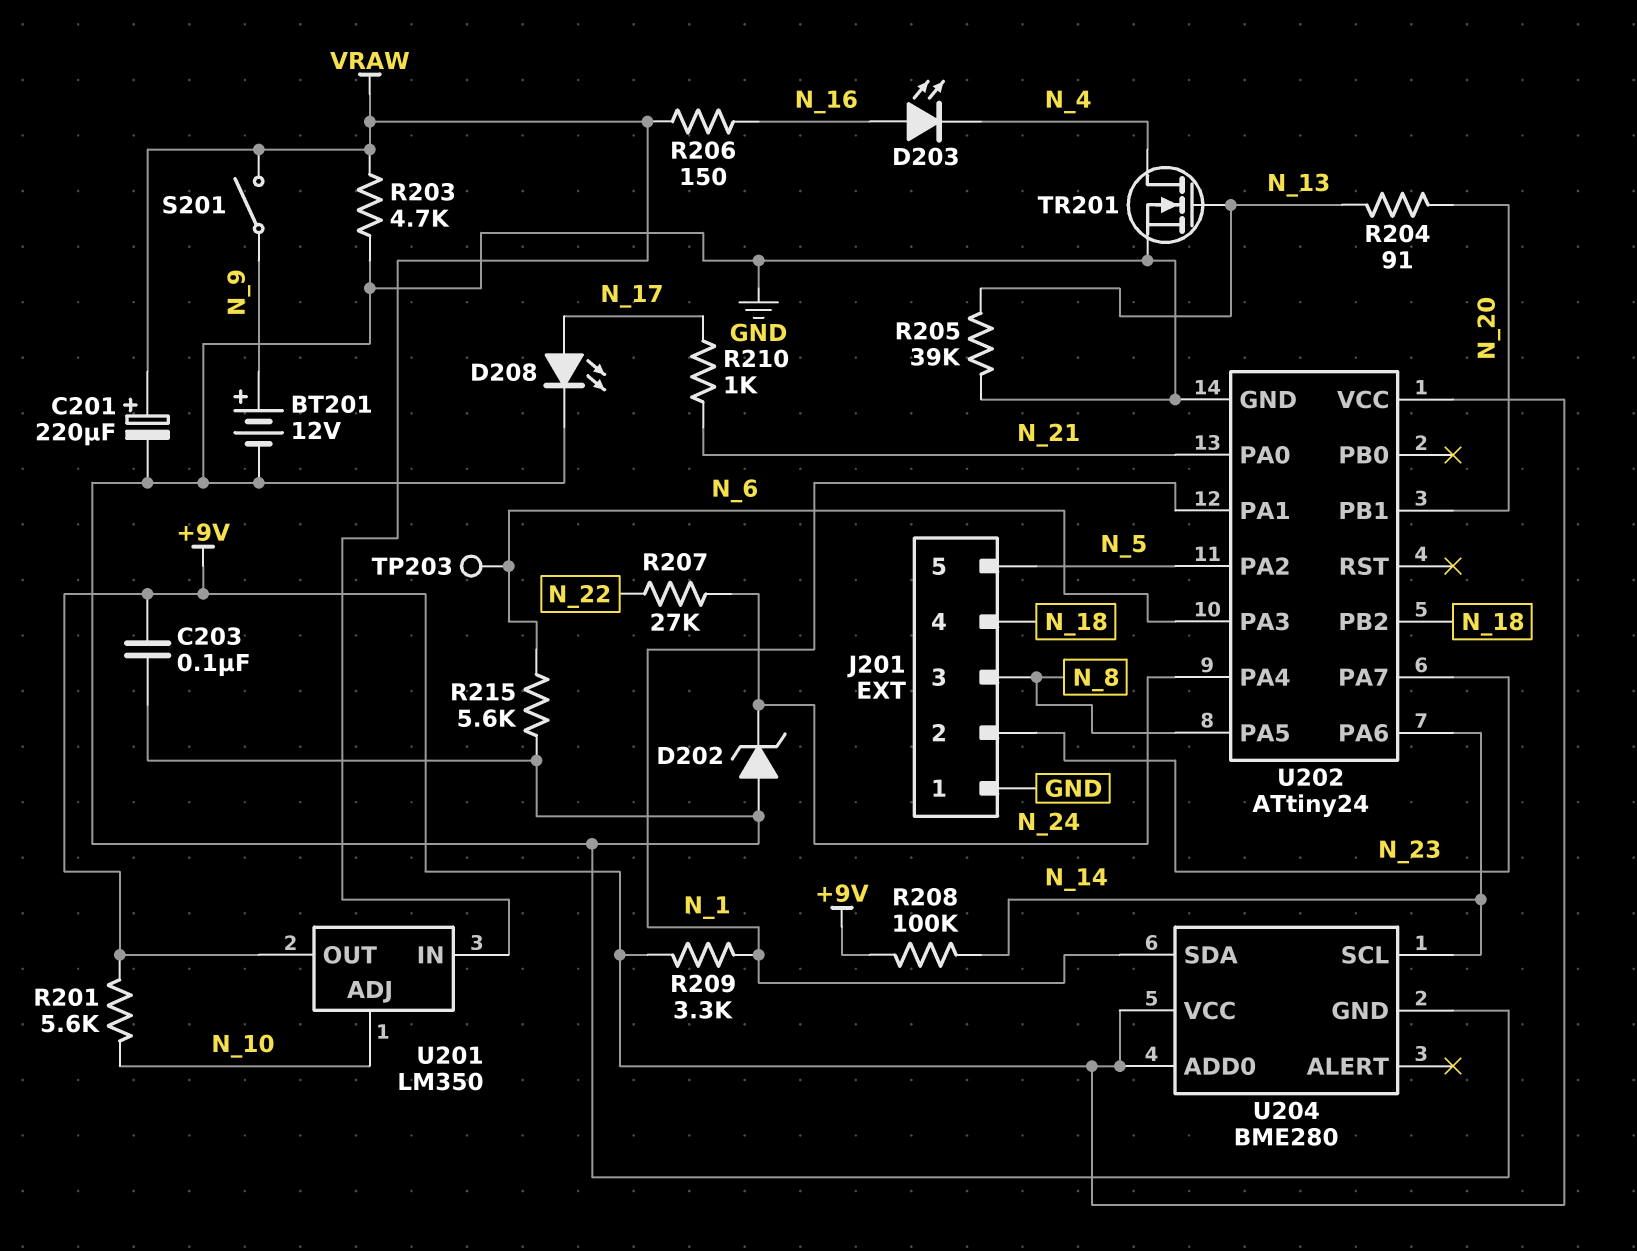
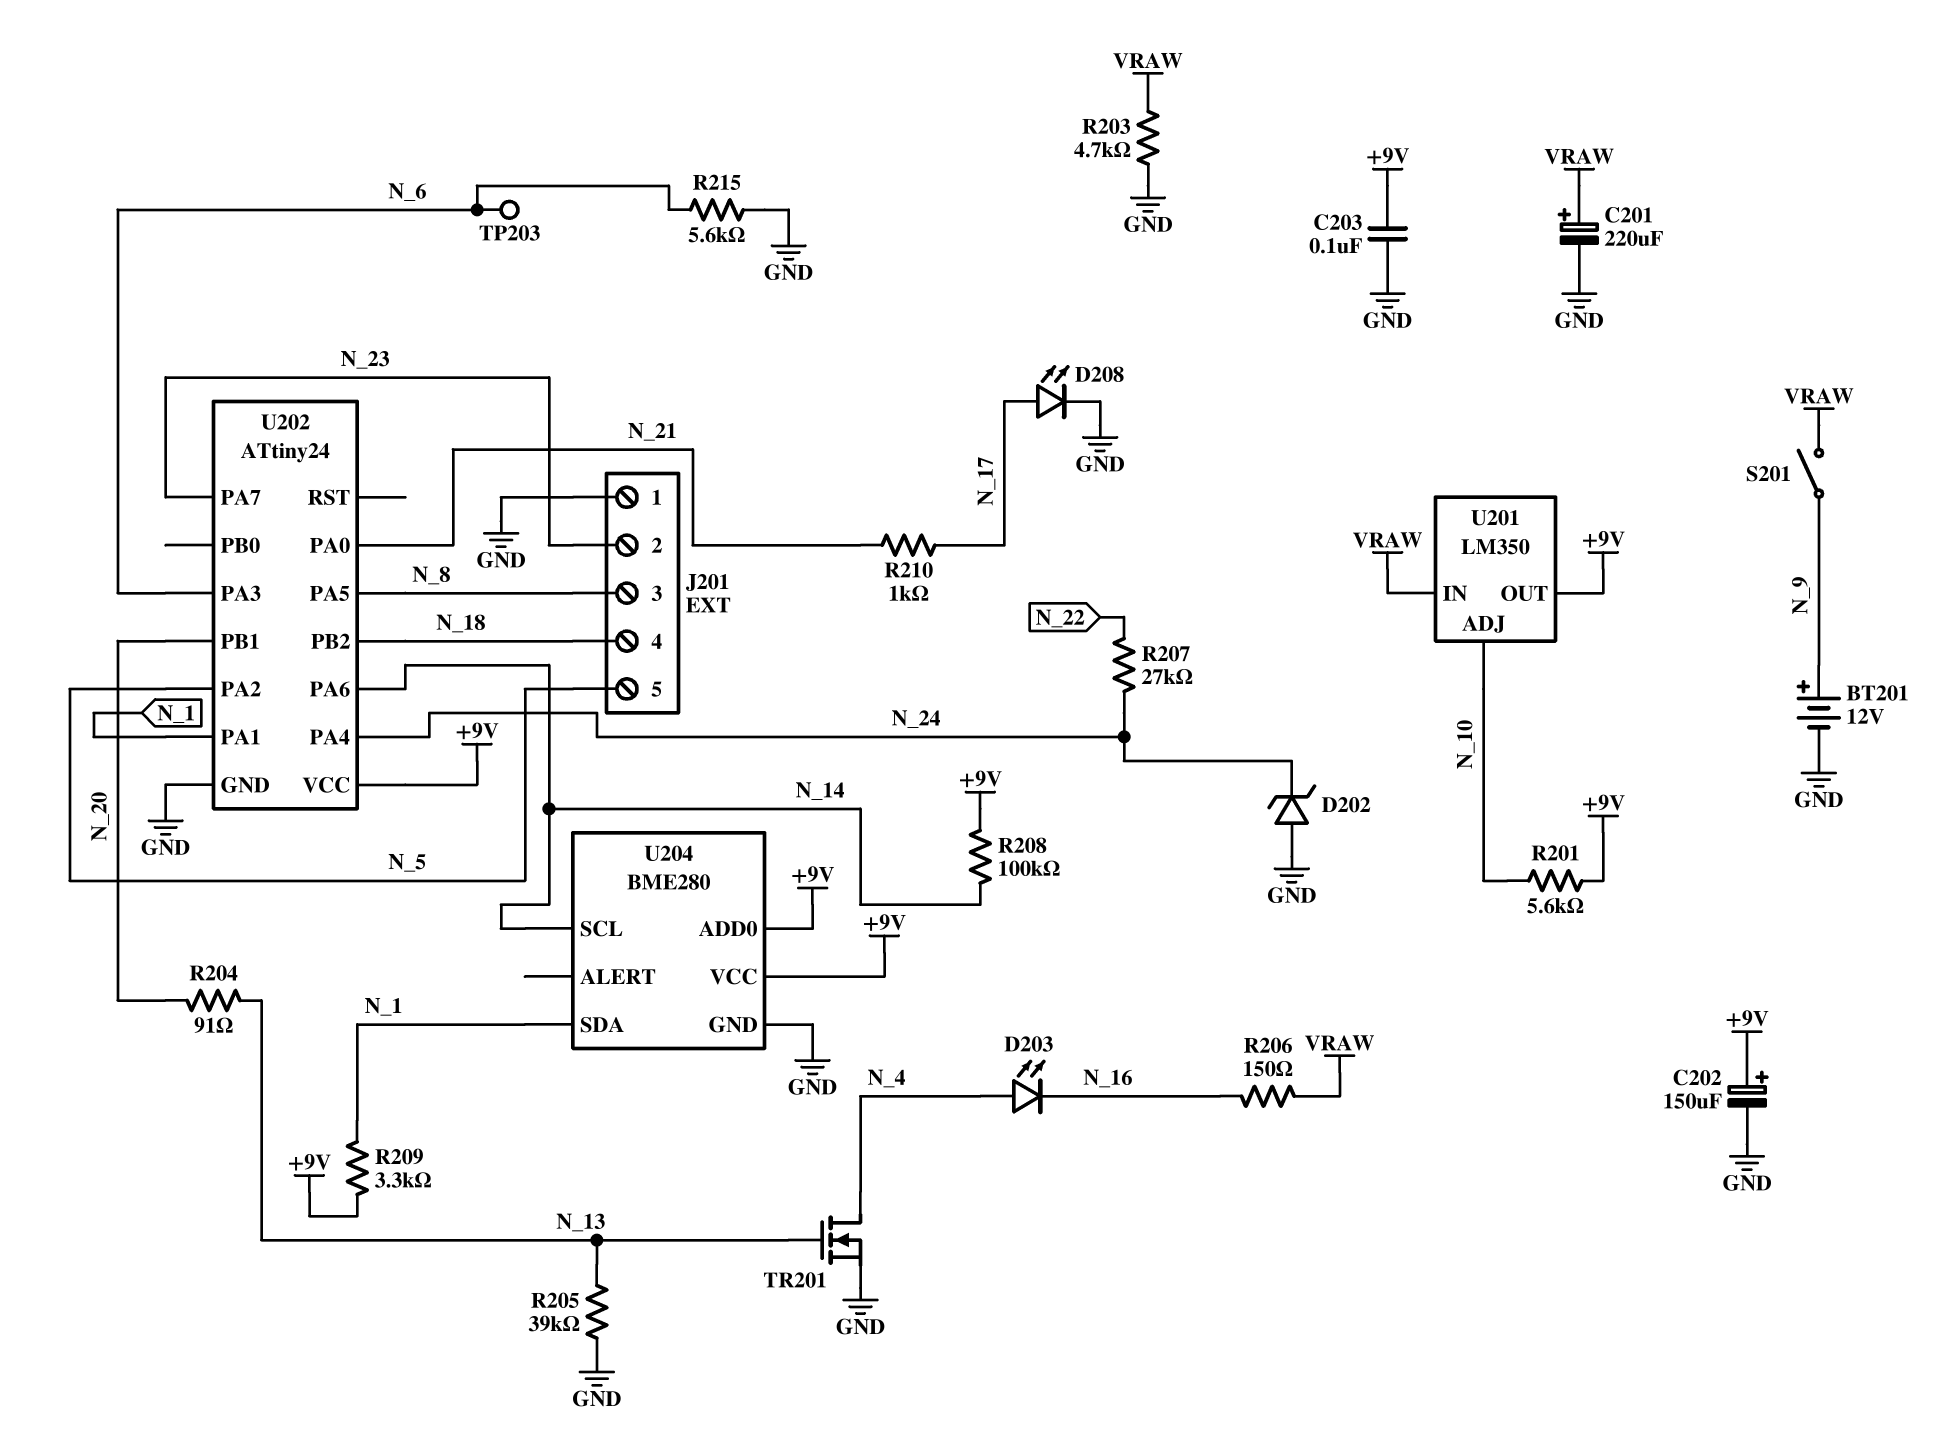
C202: none -> 150uF (plus +9V, minus GND)
D203: LED (A N_16, K N_4) -> LED (A N_4, K N_16)

